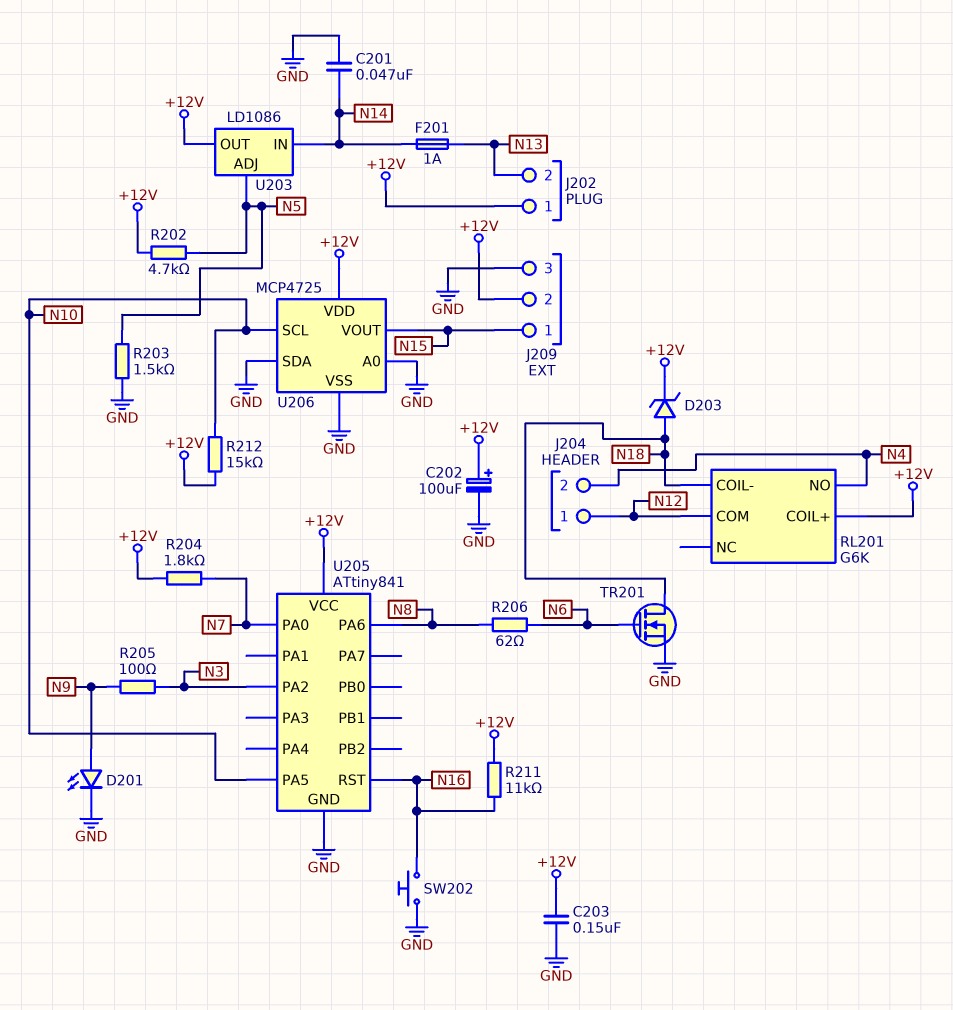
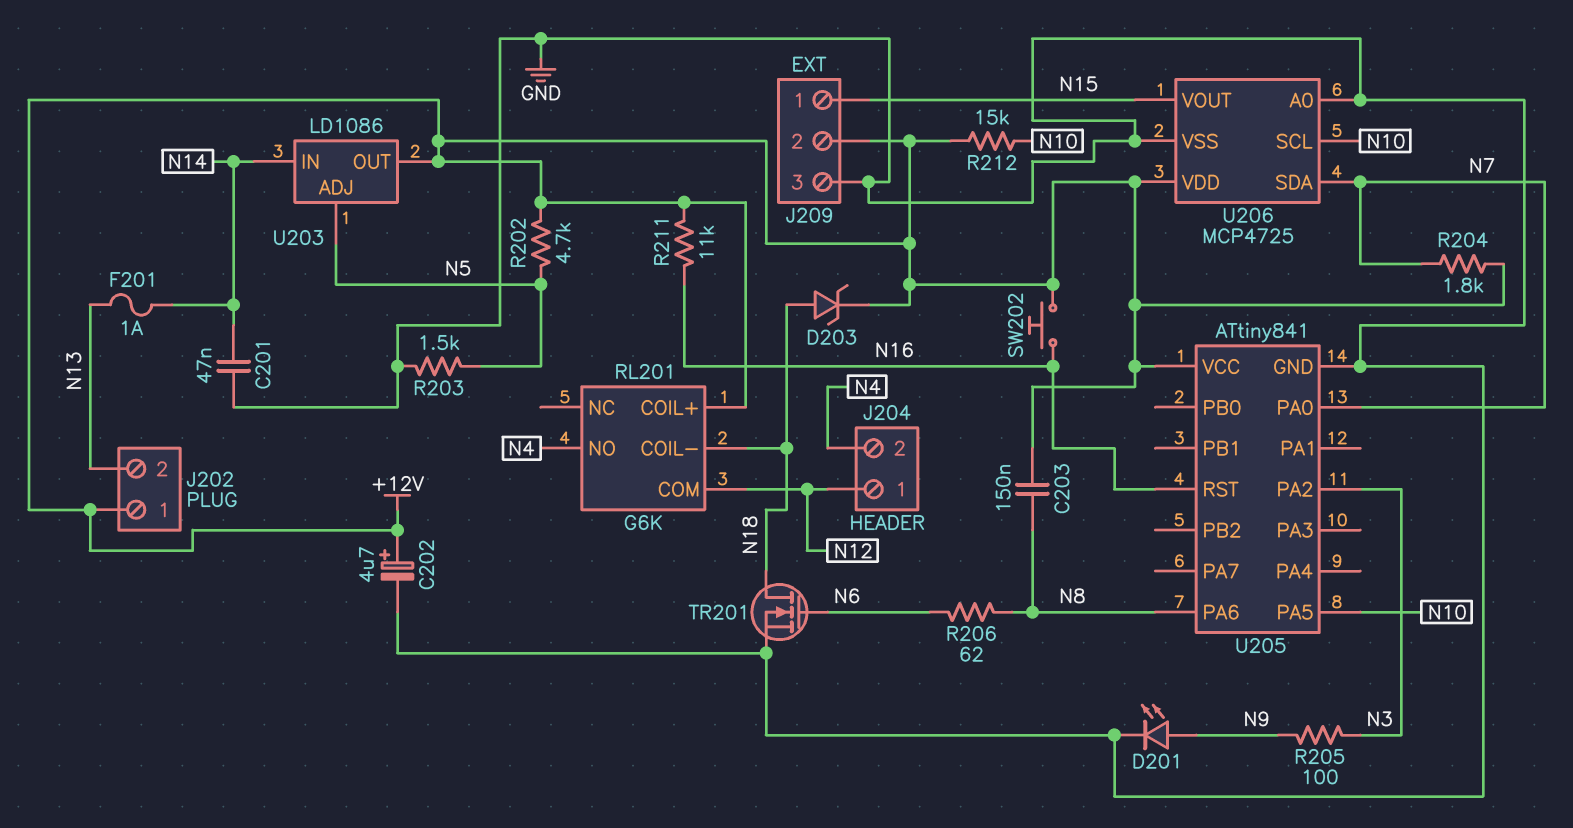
C202: 100uF (plus +12V, minus GND) -> 4.7uF (plus +12V, minus GND)
C203: 150nF (+12V, GND) -> 150nF (+12V, N8)
SW202: button (GND, N16) -> button (+12V, N16)
U206 pin SDA: GND -> N7

